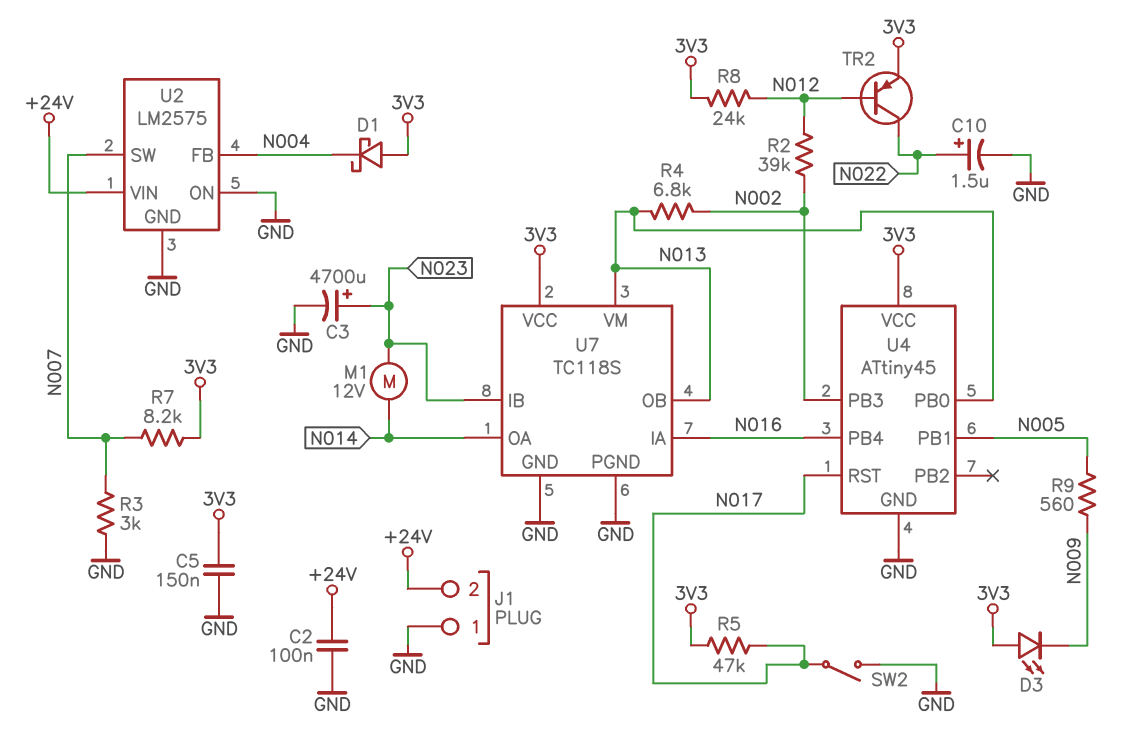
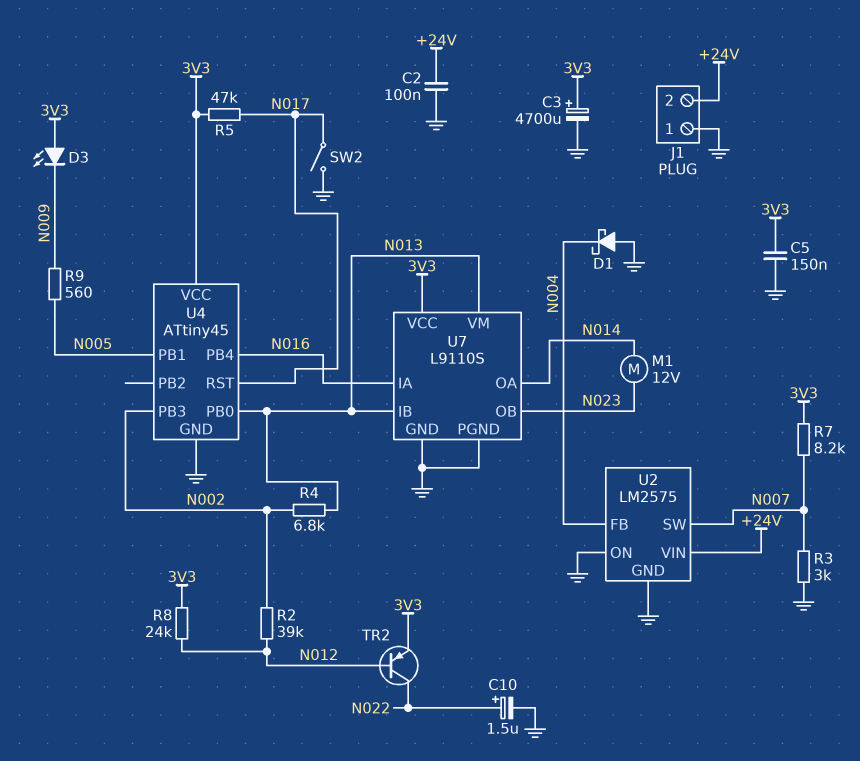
C3: 4700uF (plus N023, minus GND) -> 4700uF (plus 3V3, minus GND)
D1: schottky (A 3V3, K N004) -> schottky (A GND, K N004)
U7: TC118S -> L9110S
U7 pin IB: N023 -> N013
U7 pin OB: N013 -> N023

